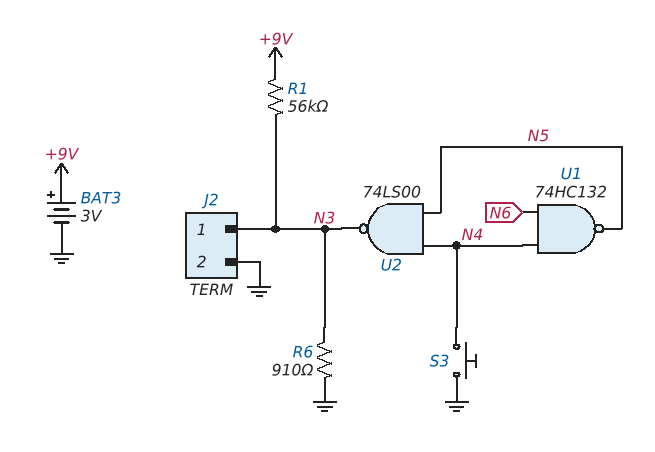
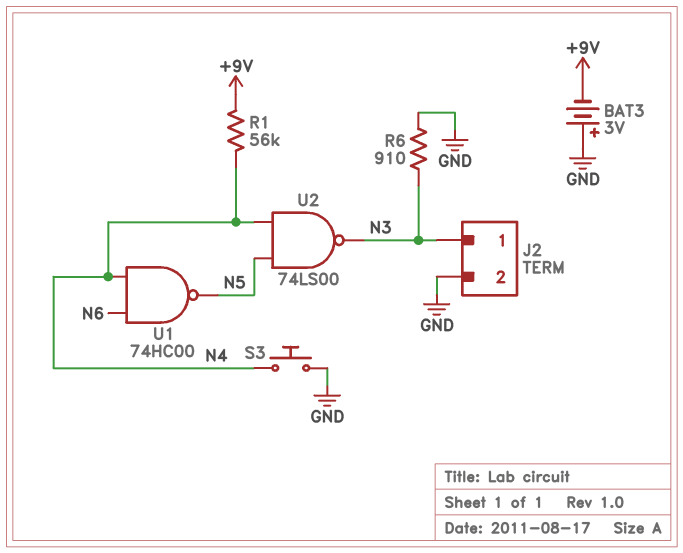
BAT3: 3V (plus +9V, minus GND) -> 3V (plus GND, minus +9V)
R1: 56k (+9V, N3) -> 56k (+9V, N4)
U1: NAND 74HC132 (in N4, in N6, out N5) -> NAND 74HC00 (in N4, in N6, out N5)

